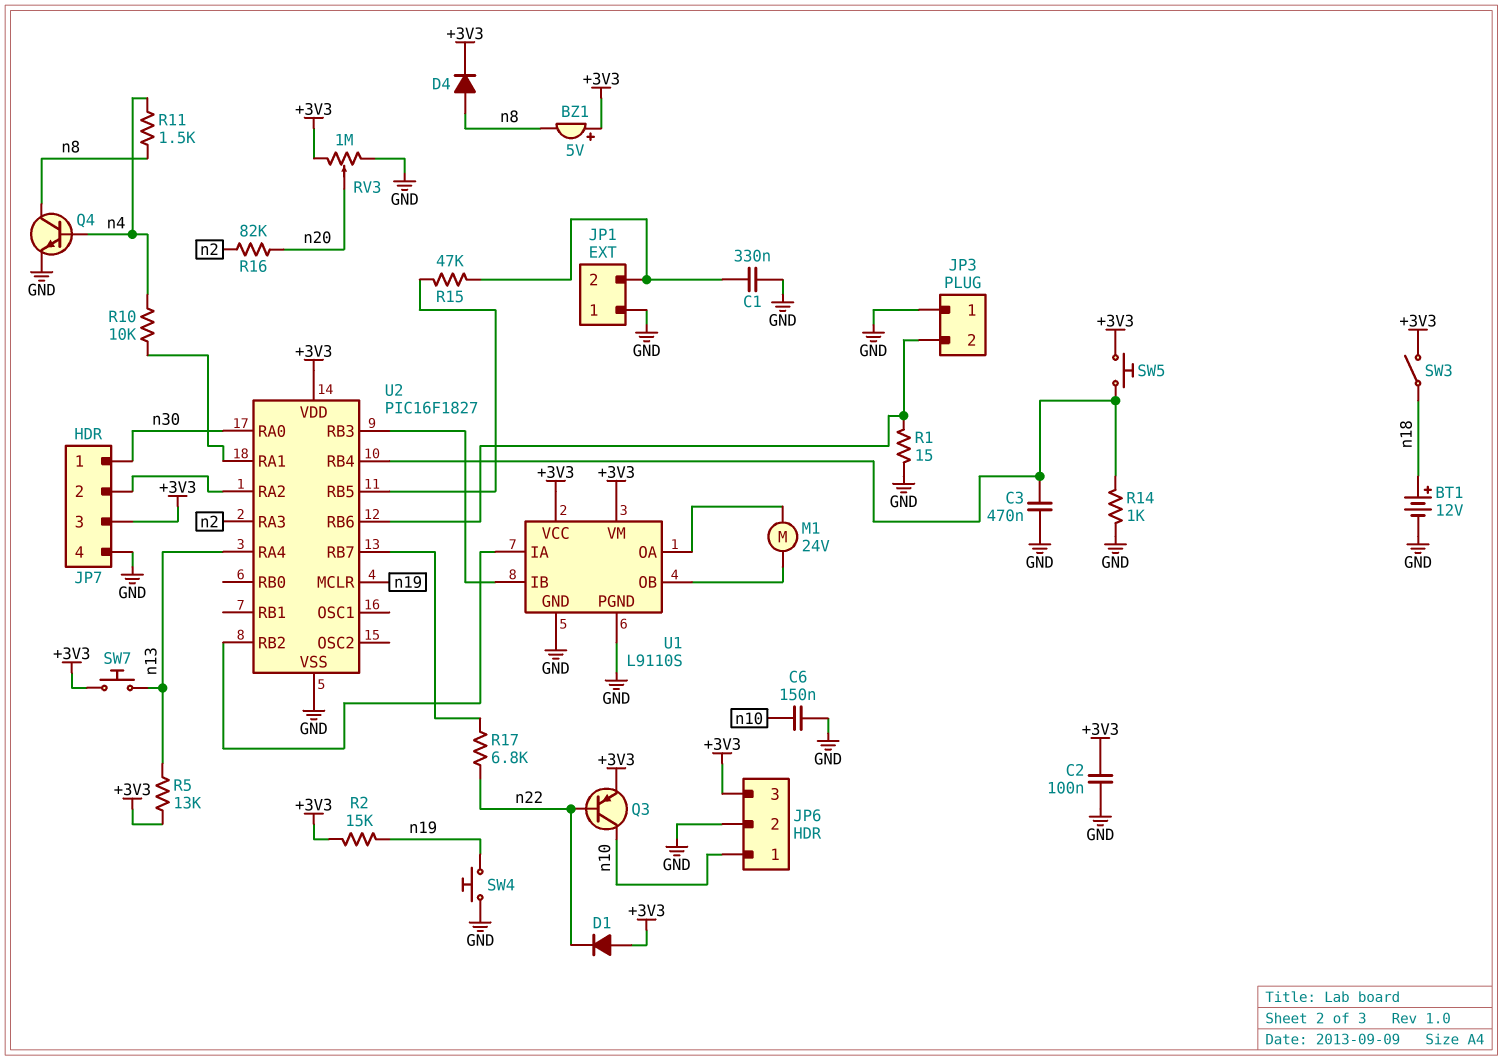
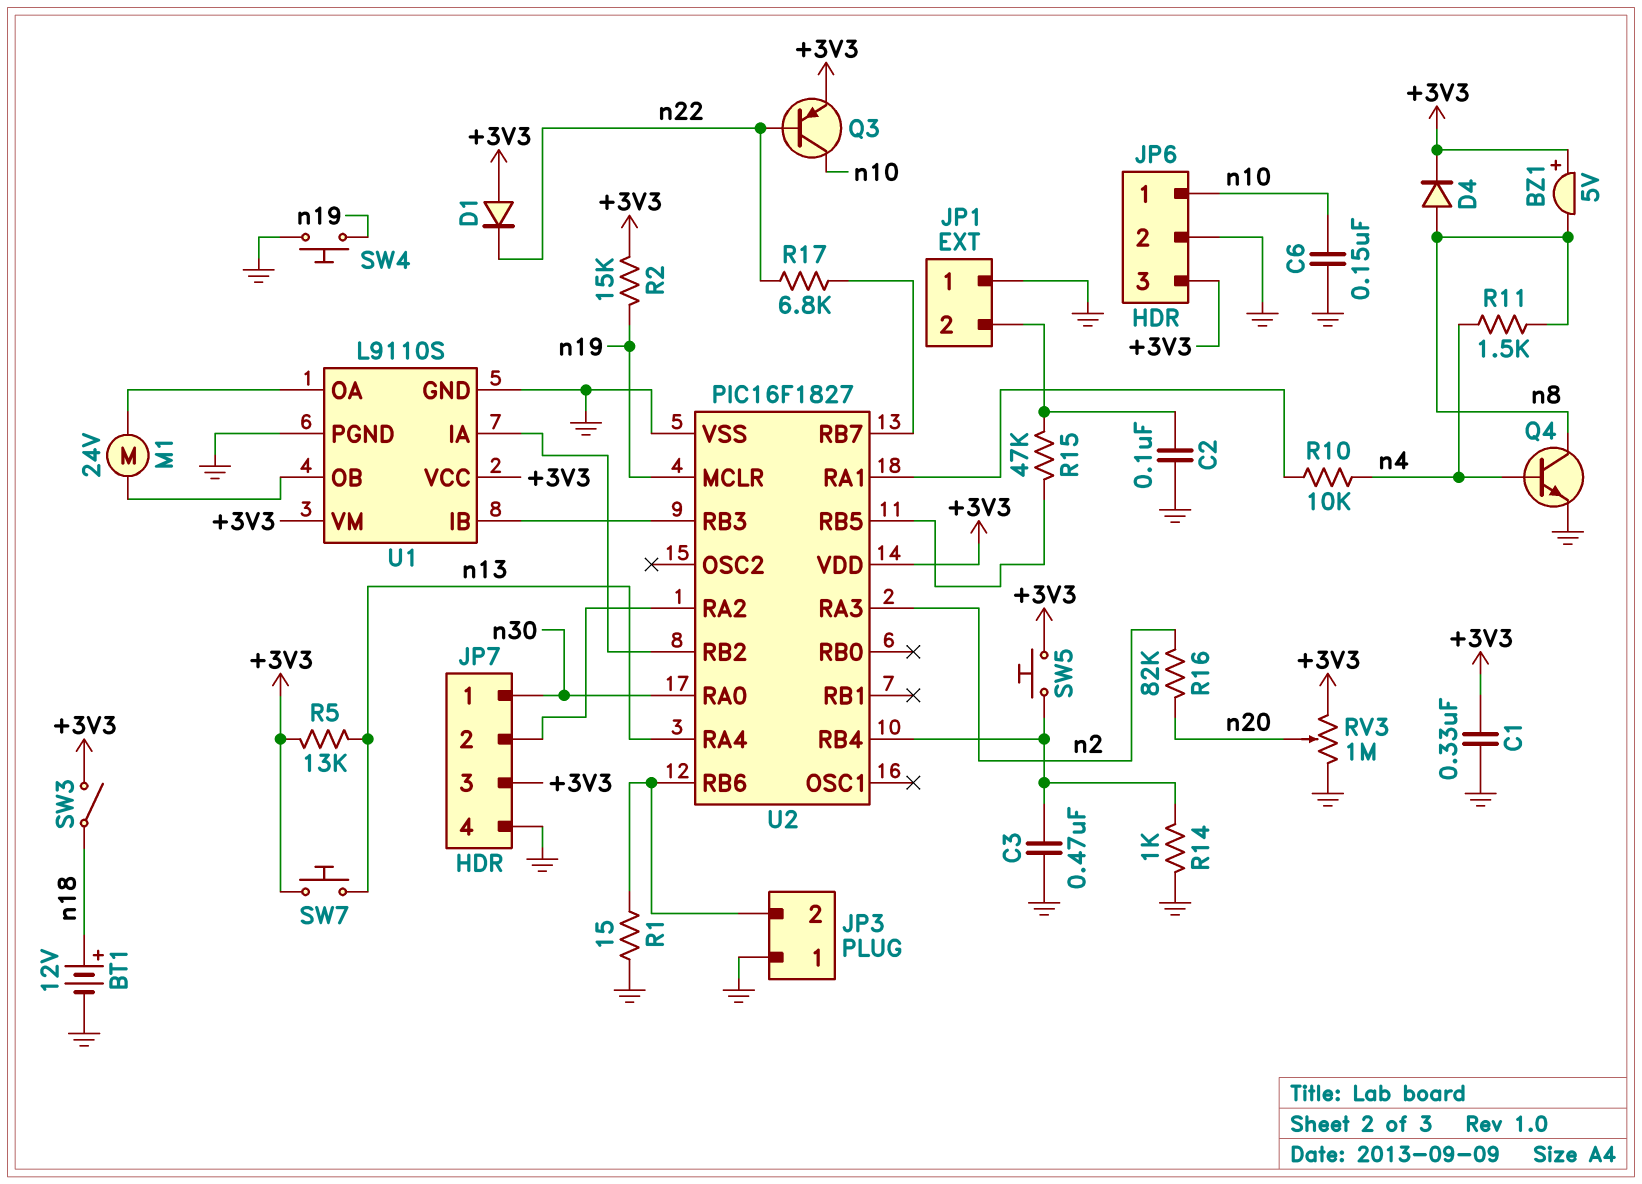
C1: 330nF (GND, JP1/2) -> 330nF (+3V3, GND)
C2: 100nF (+3V3, GND) -> 100nF (GND, JP1/2)

